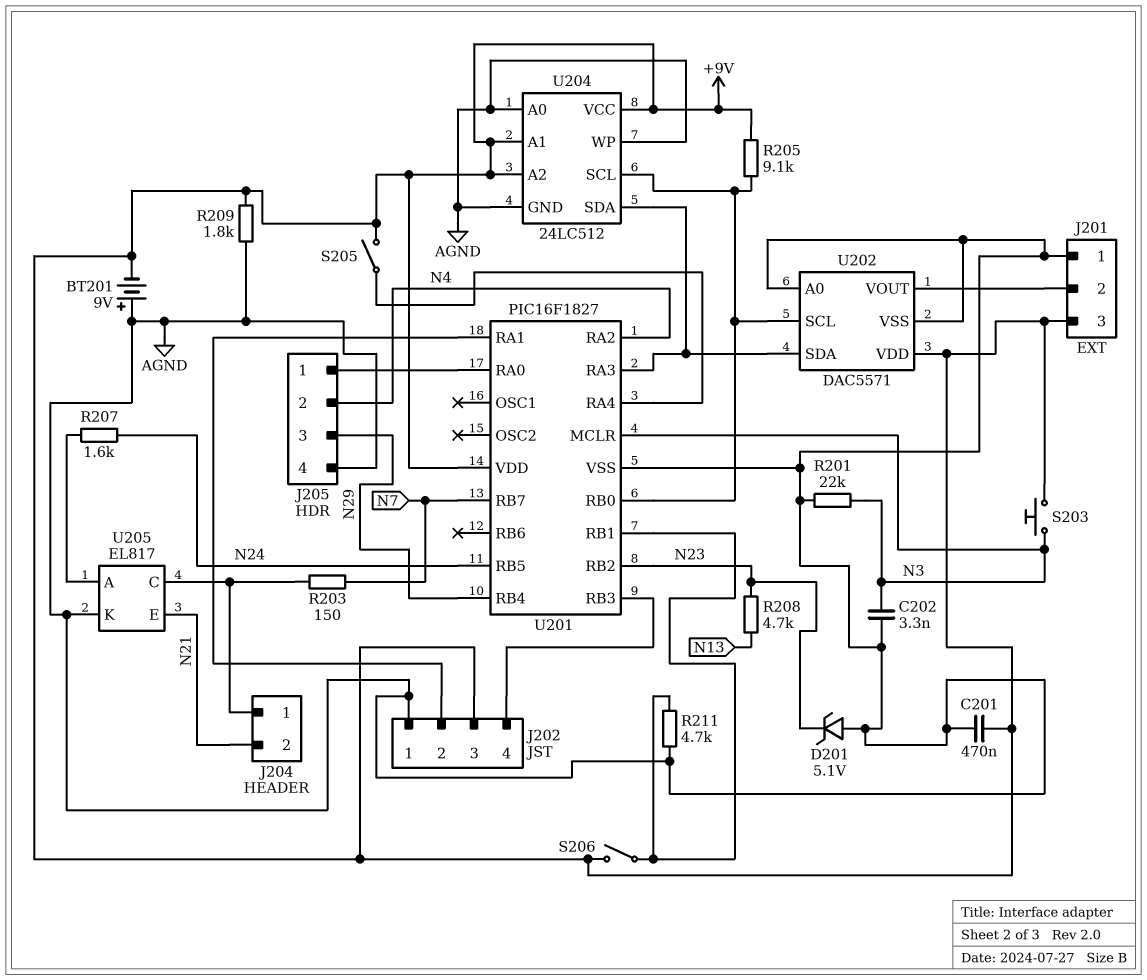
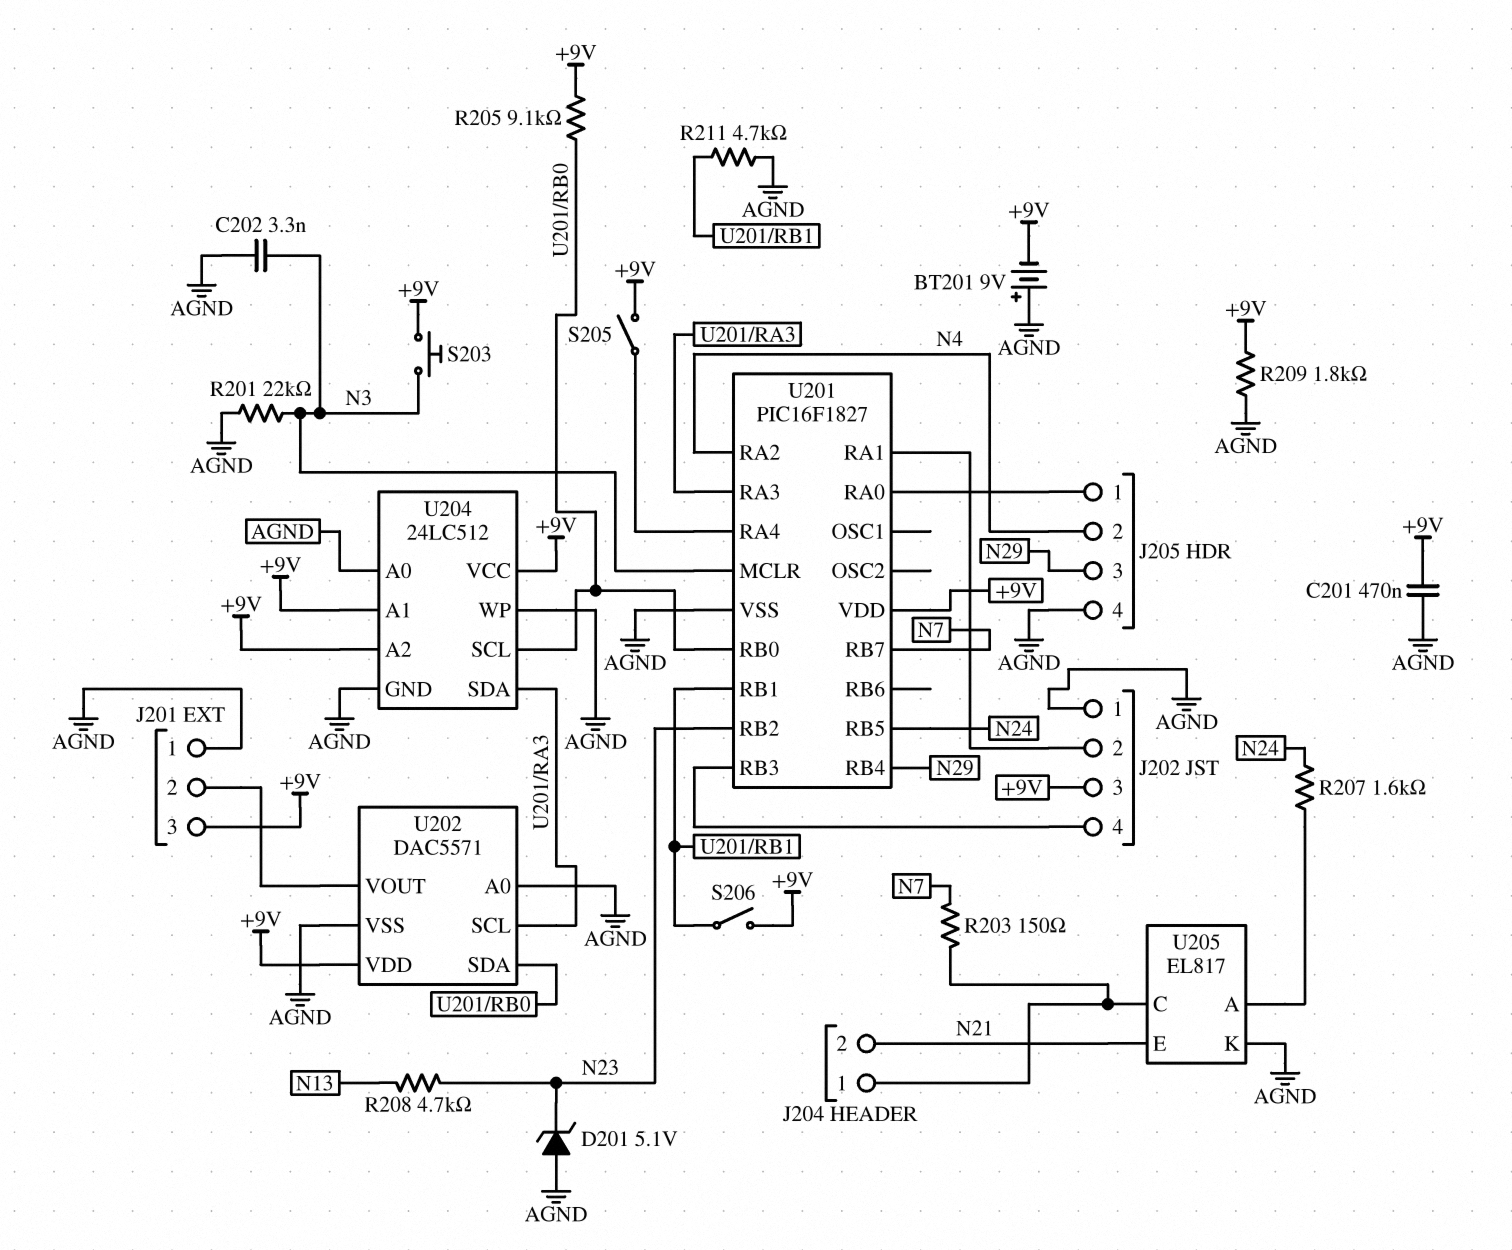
U202 pin SCL: U201/RB0 -> U201/RA3
U202 pin SDA: U201/RA3 -> U201/RB0

